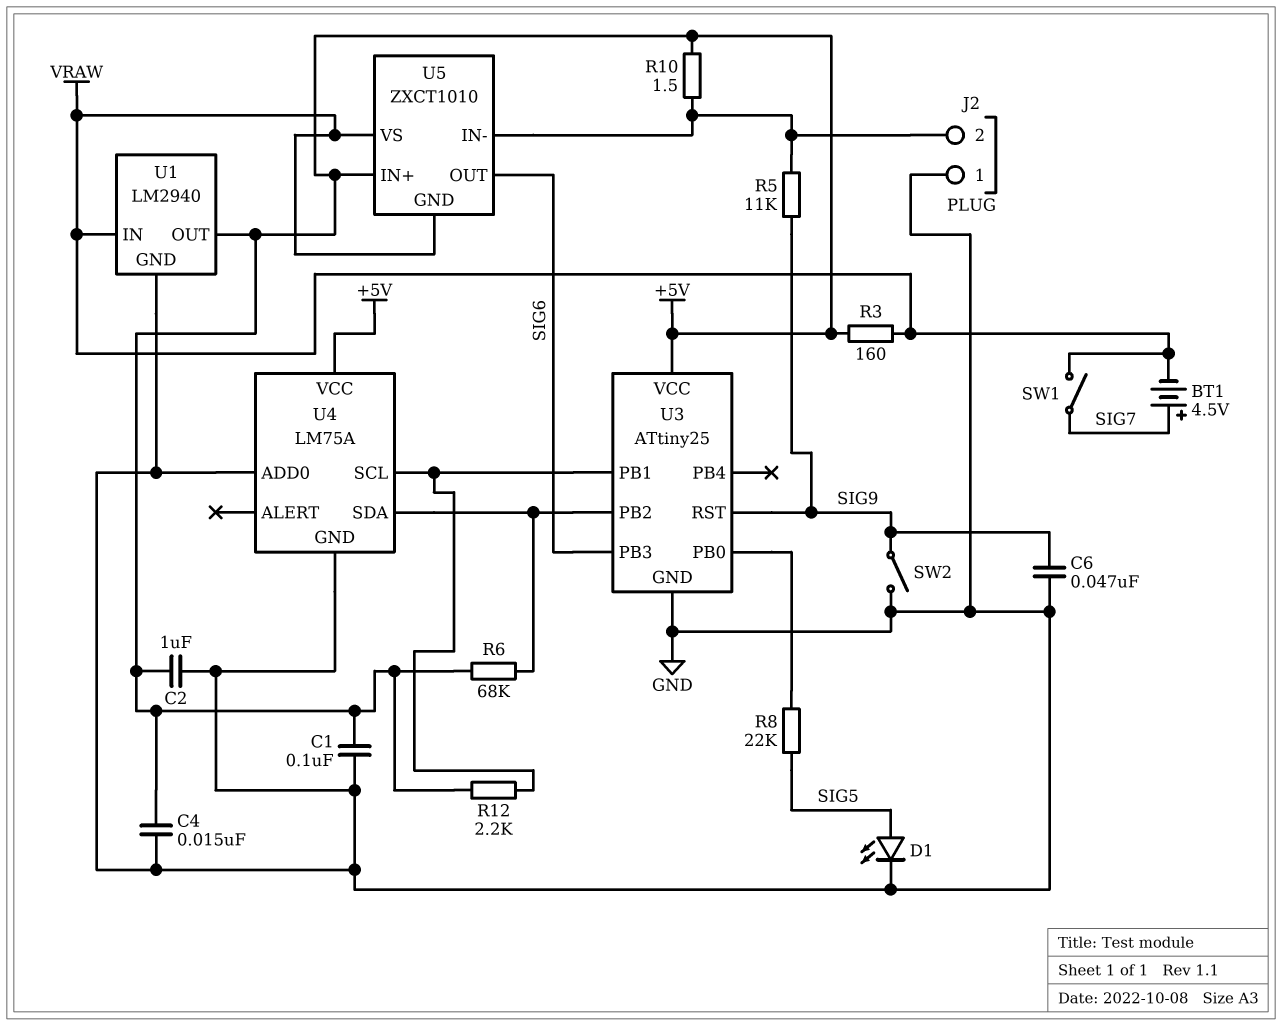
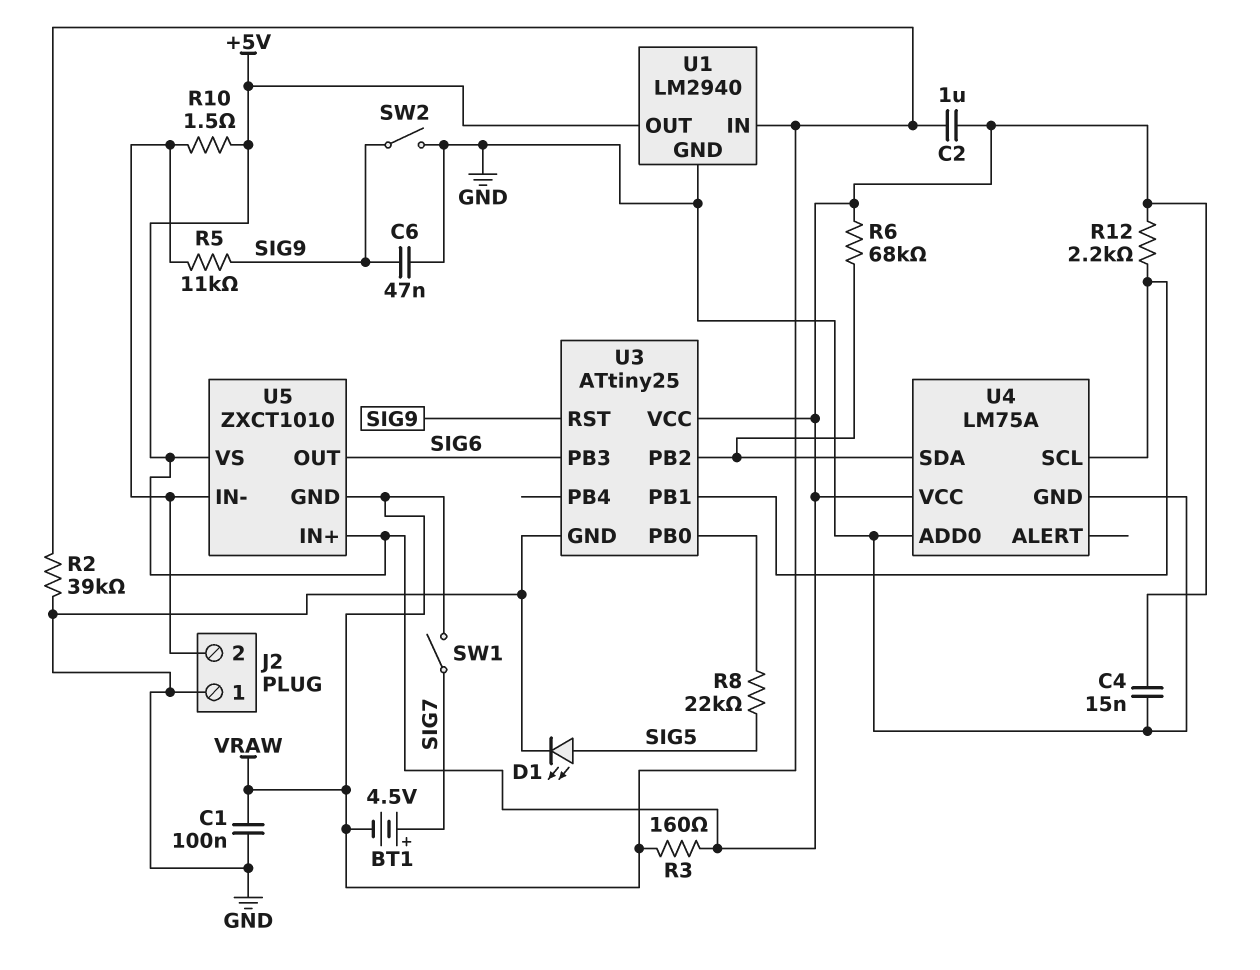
C1: 100nF (+5V, GND) -> 100nF (GND, VRAW)
C2: 1uF (+5V, GND) -> 1uF (+5V, VRAW)
R2: none -> 39k (GND, VRAW)
U5 pin VS: VRAW -> +5V

